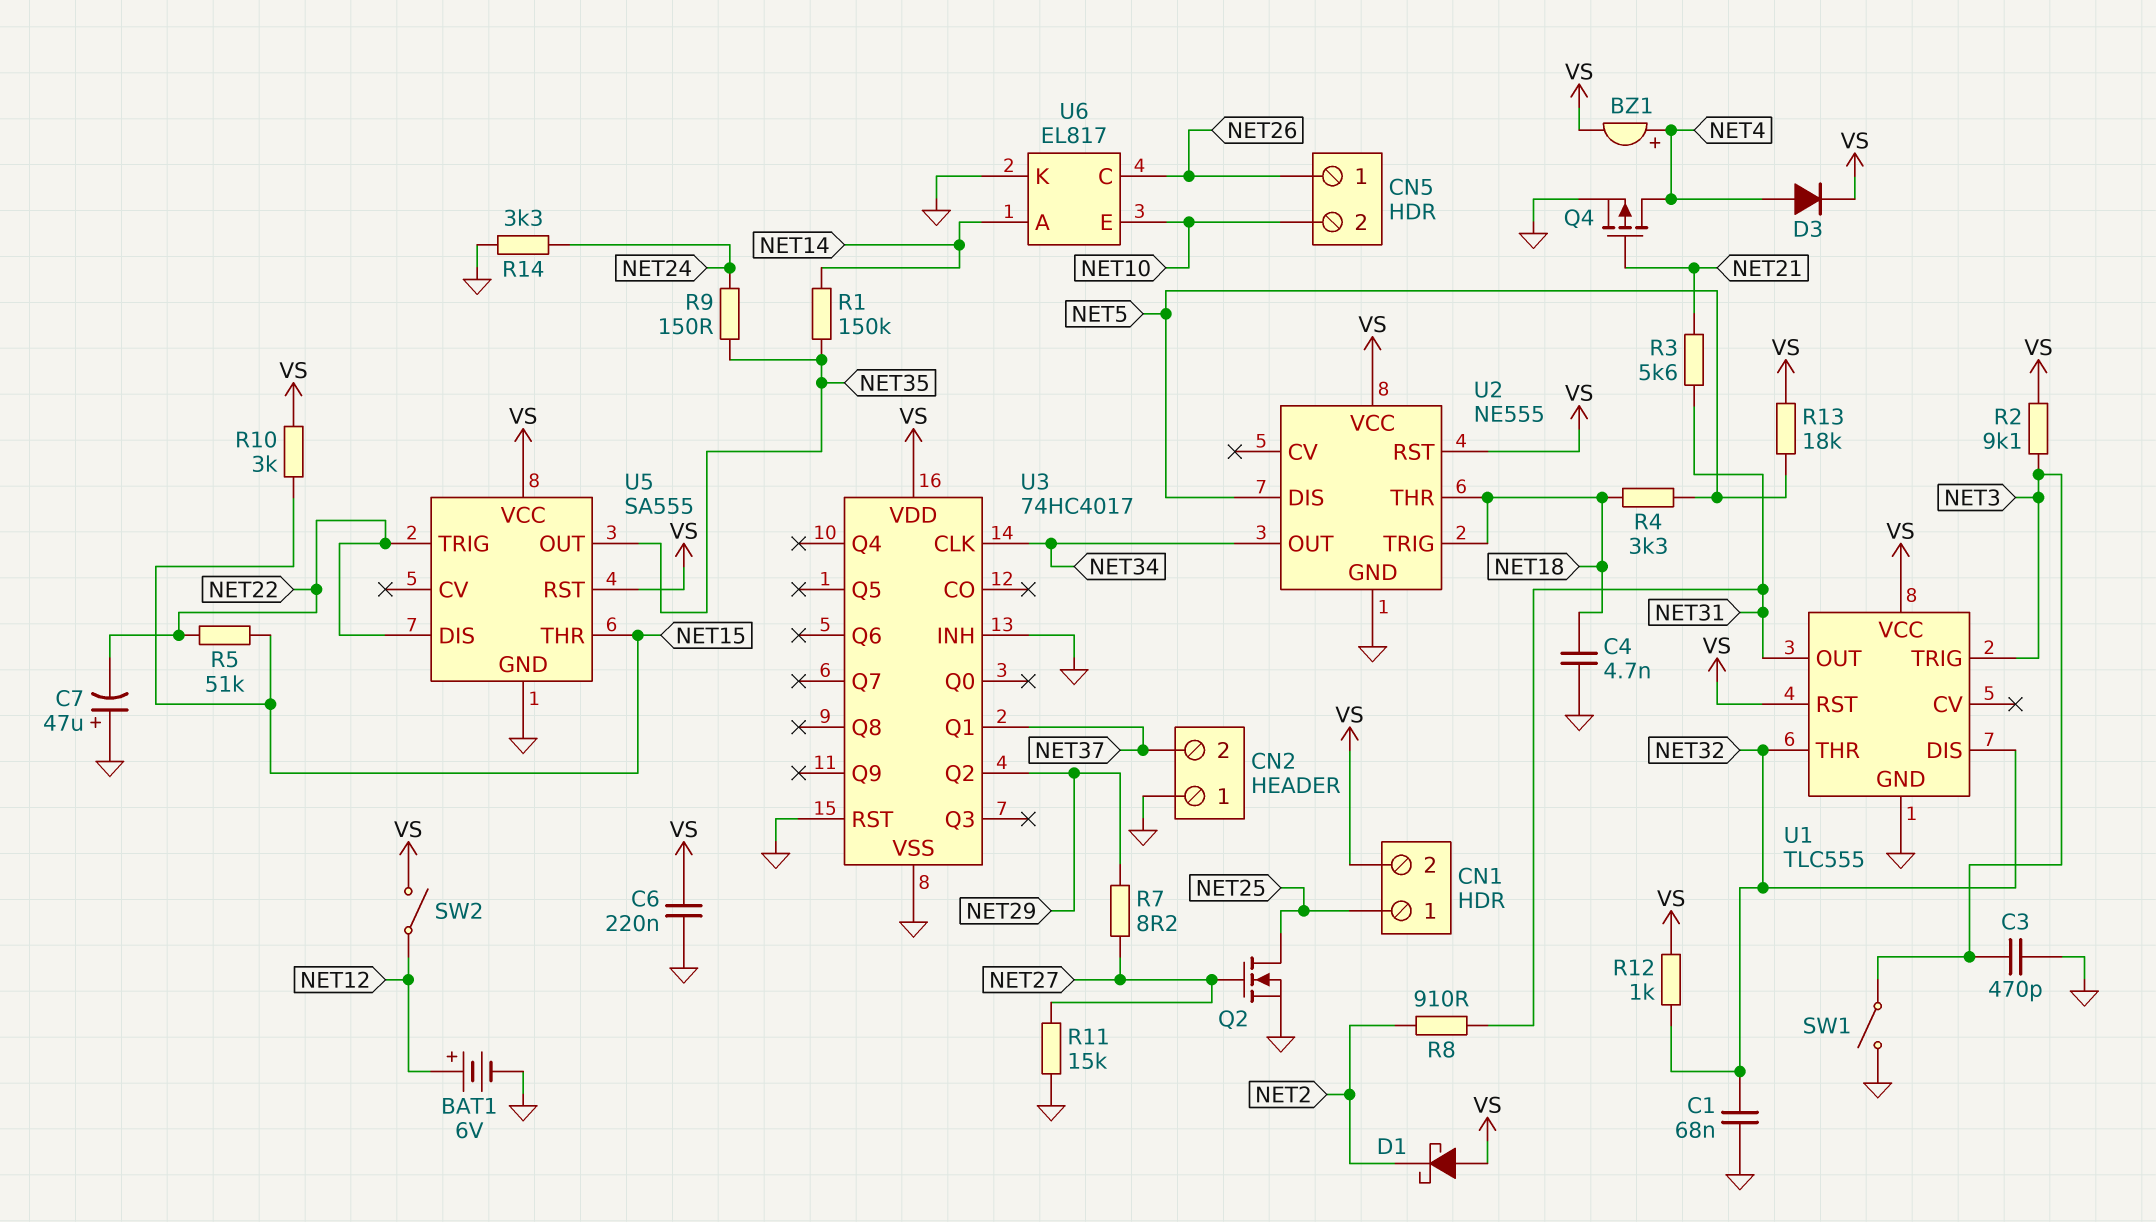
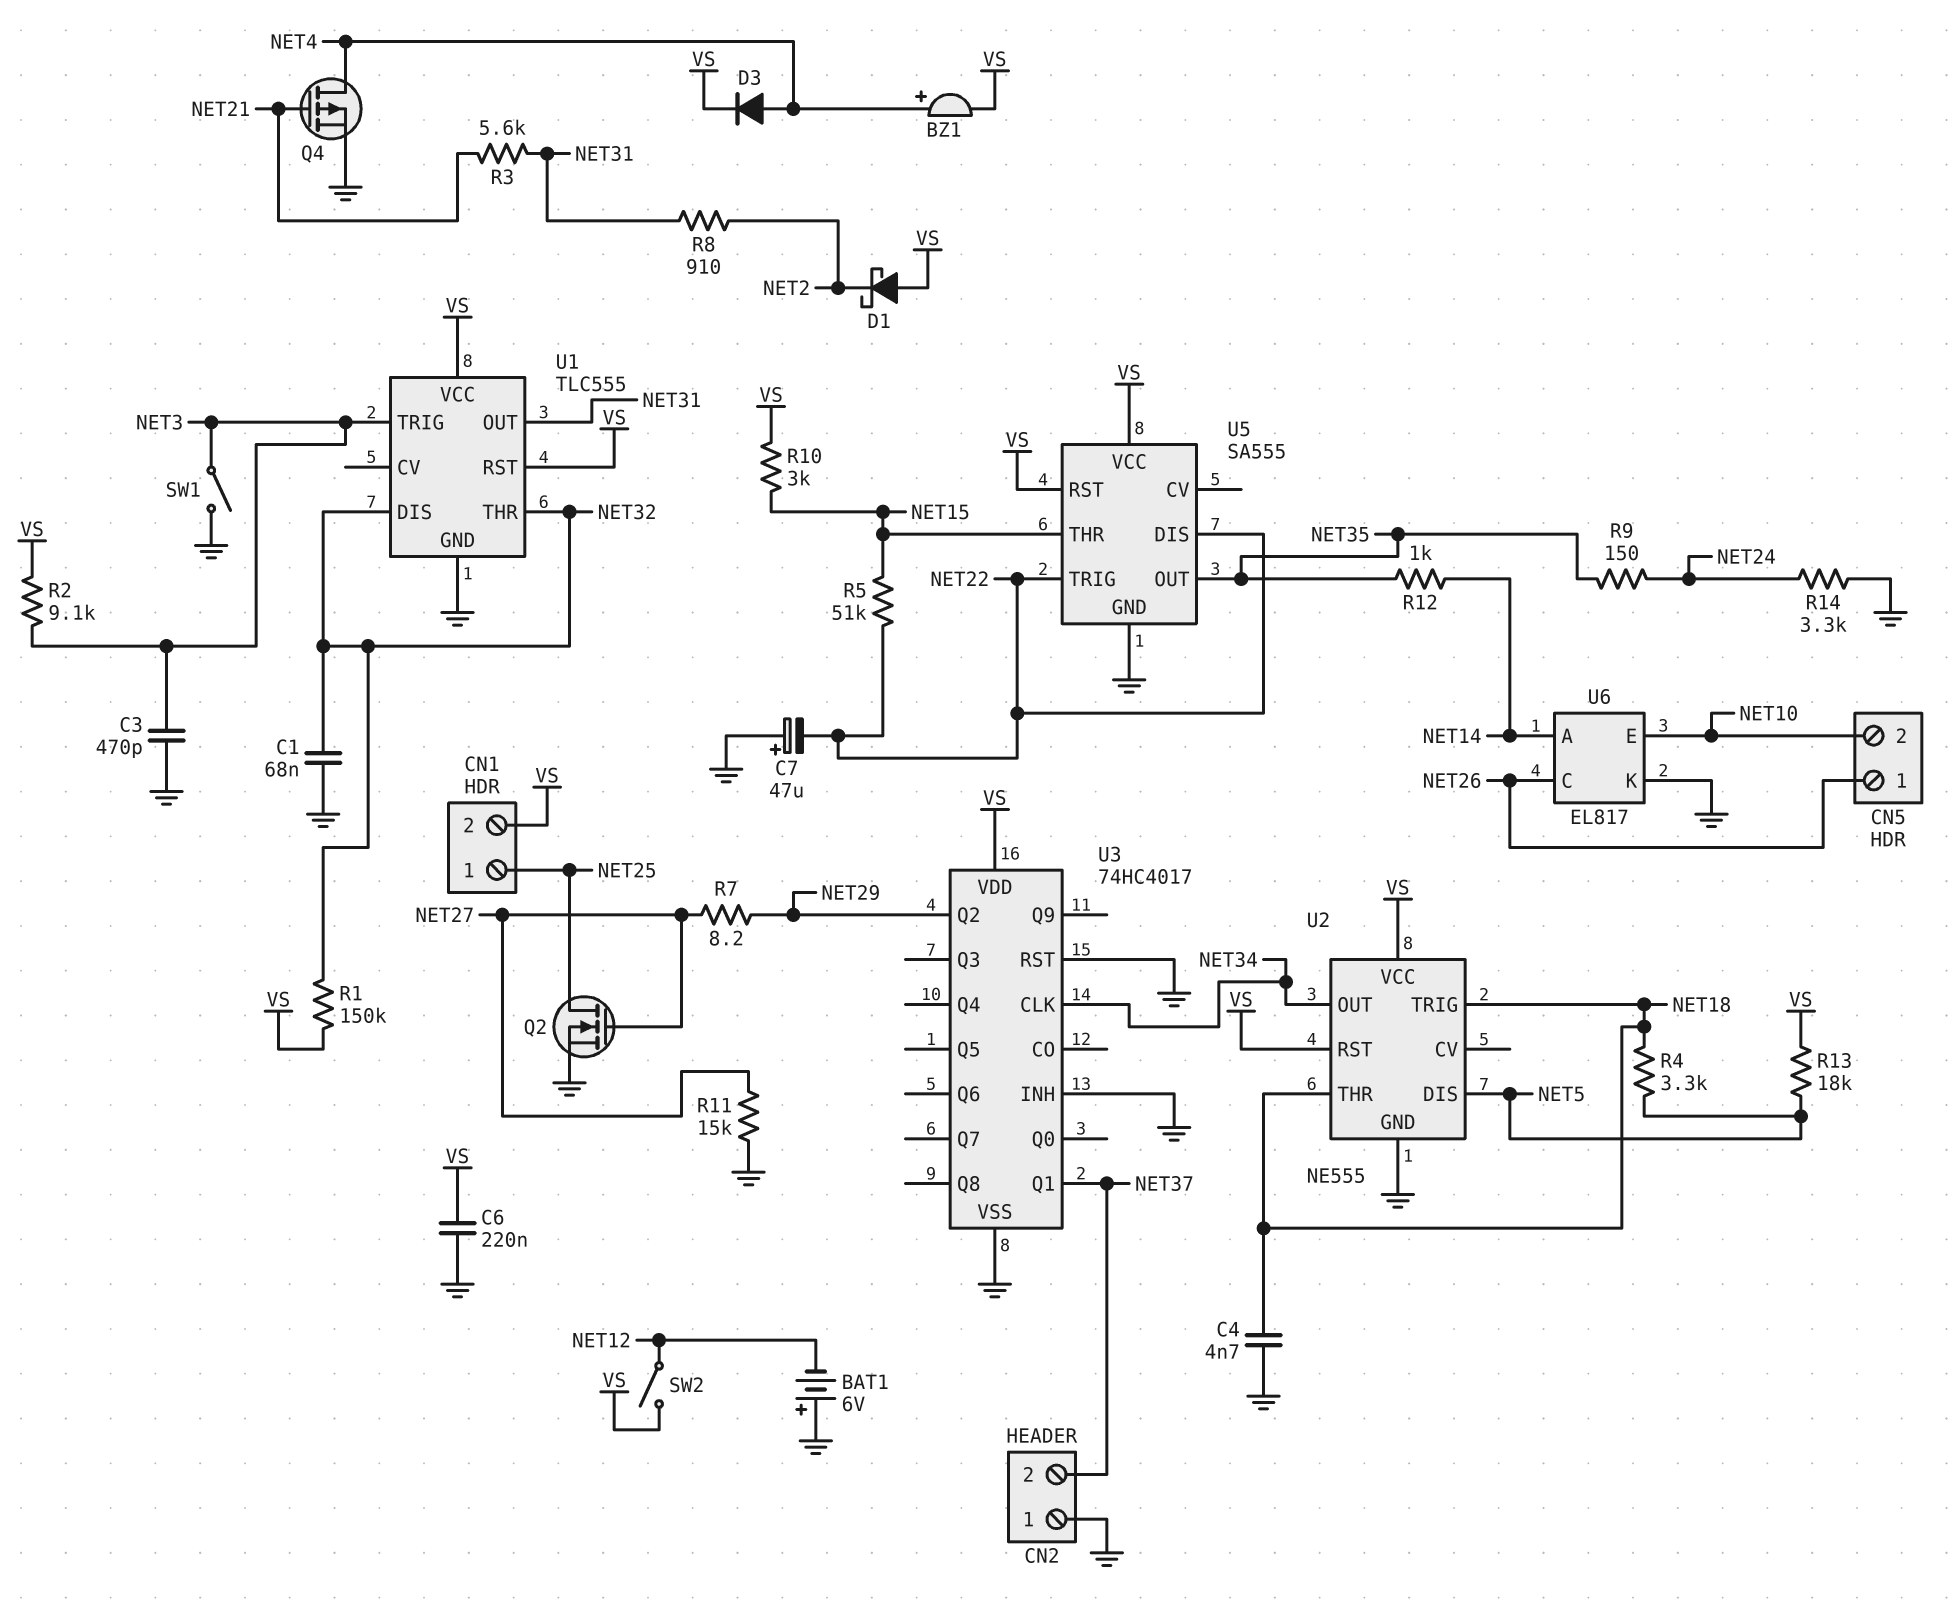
BAT1: 6V (plus NET12, minus GND) -> 6V (plus GND, minus NET12)
R1: 150k (NET14, NET35) -> 150k (NET32, VS)
R12: 1k (NET32, VS) -> 1k (NET14, NET35)

